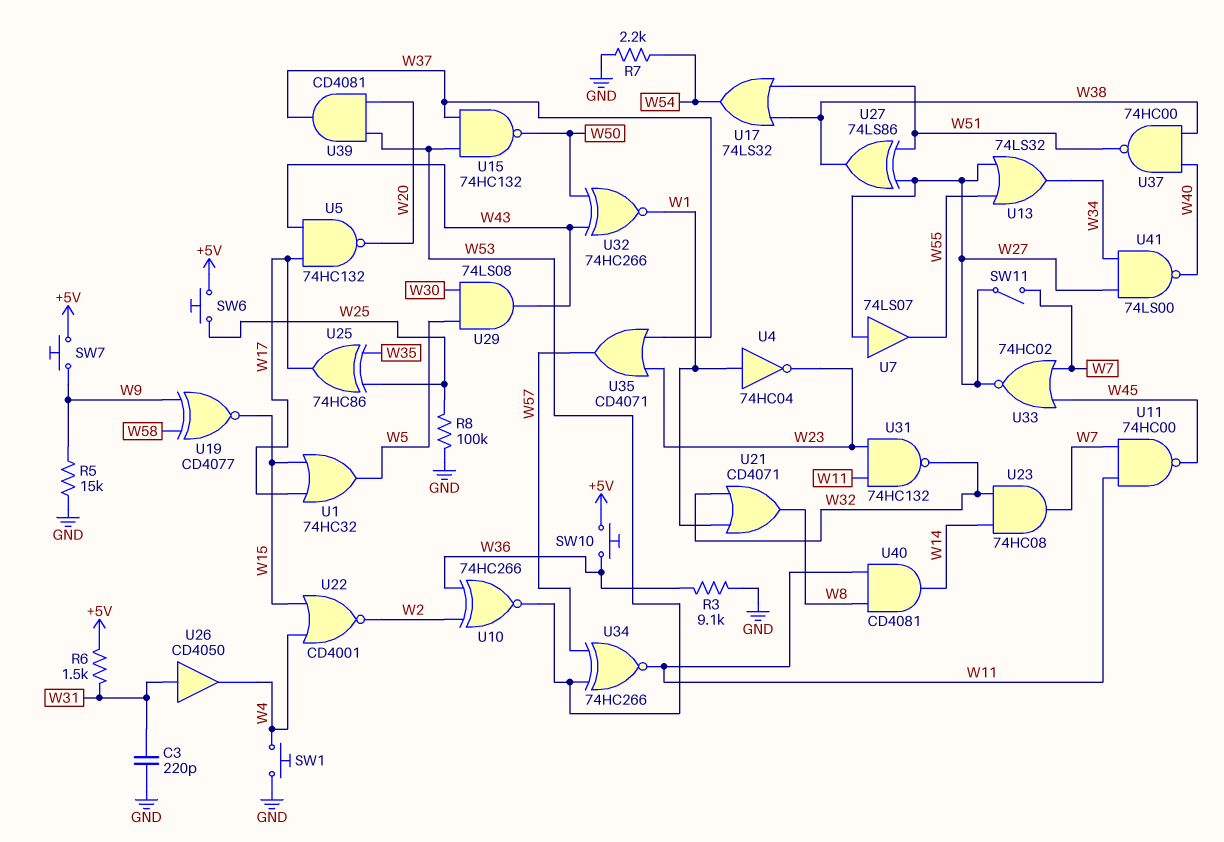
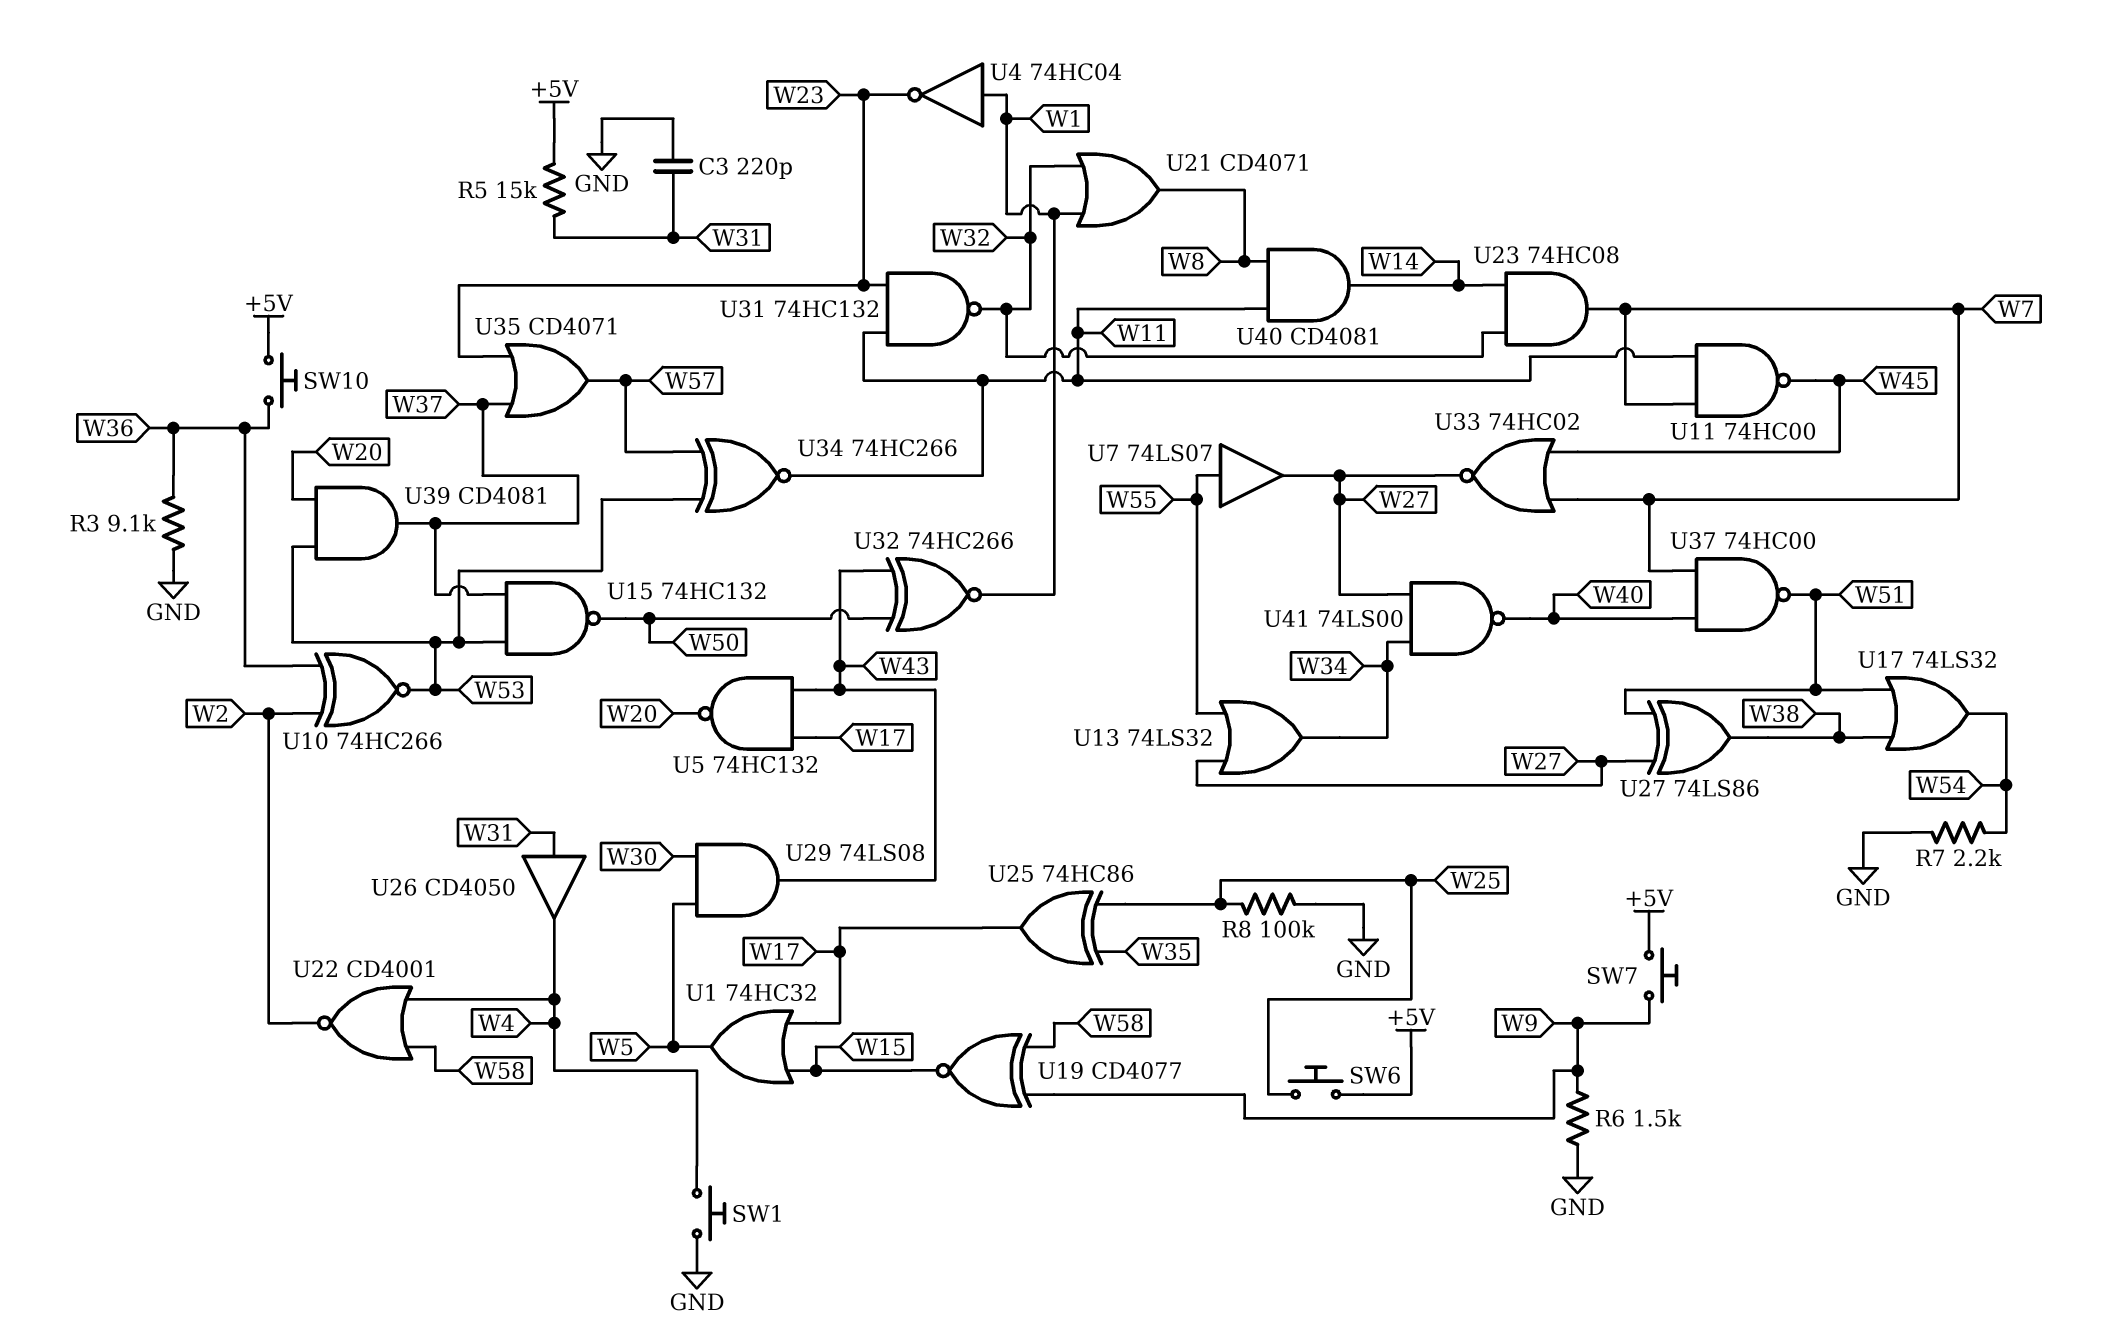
R5: 15k (GND, W9) -> 15k (+5V, W31)
R6: 1.5k (+5V, W31) -> 1.5k (GND, W9)
SW11: switch (W7, W27) -> none
U7: buffer 74LS07 (in W27, out W55) -> buffer 74LS07 (in W55, out W27)
U22: NOR CD4001 (in W4, in W15, out W2) -> NOR CD4001 (in W4, in W58, out W2)
U37: NAND 74HC00 (in W38, in W40, out W51) -> NAND 74HC00 (in W7, in W40, out W51)

